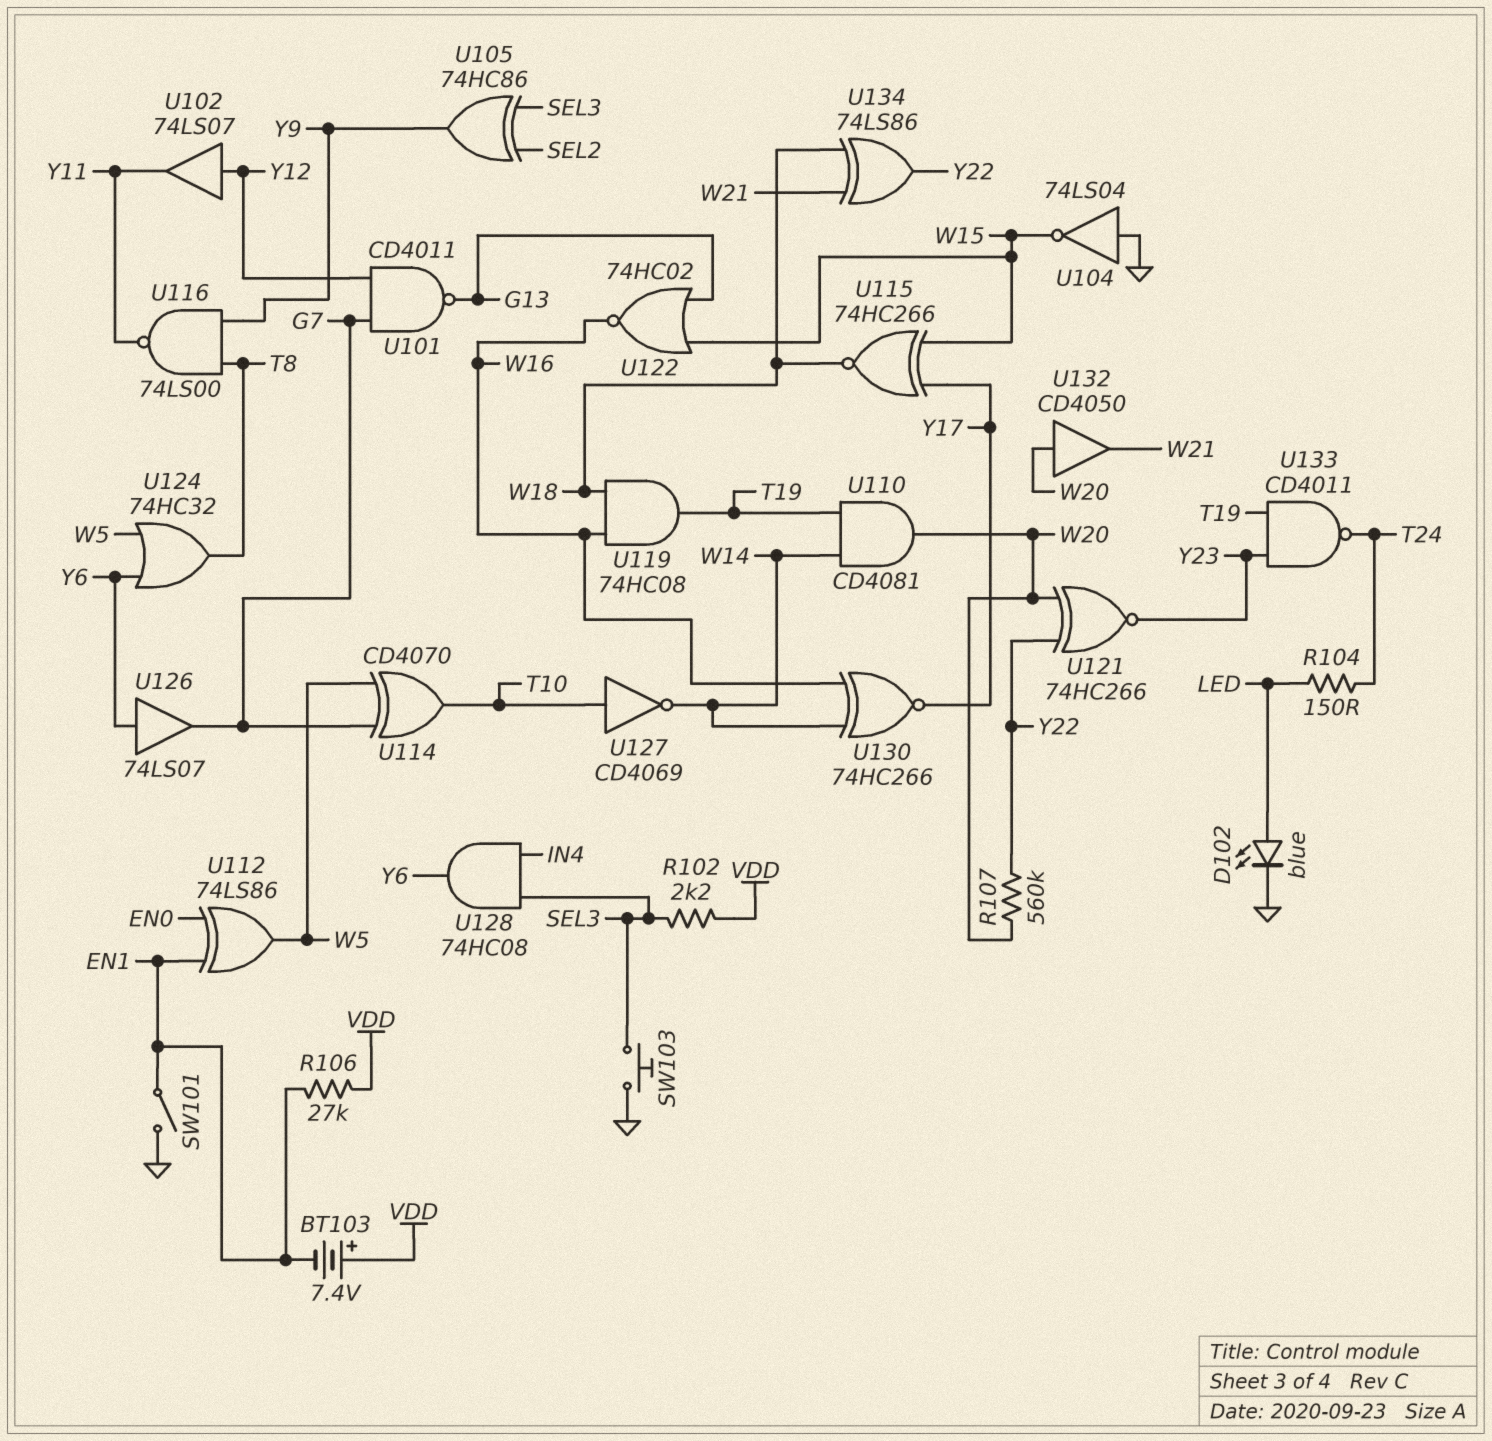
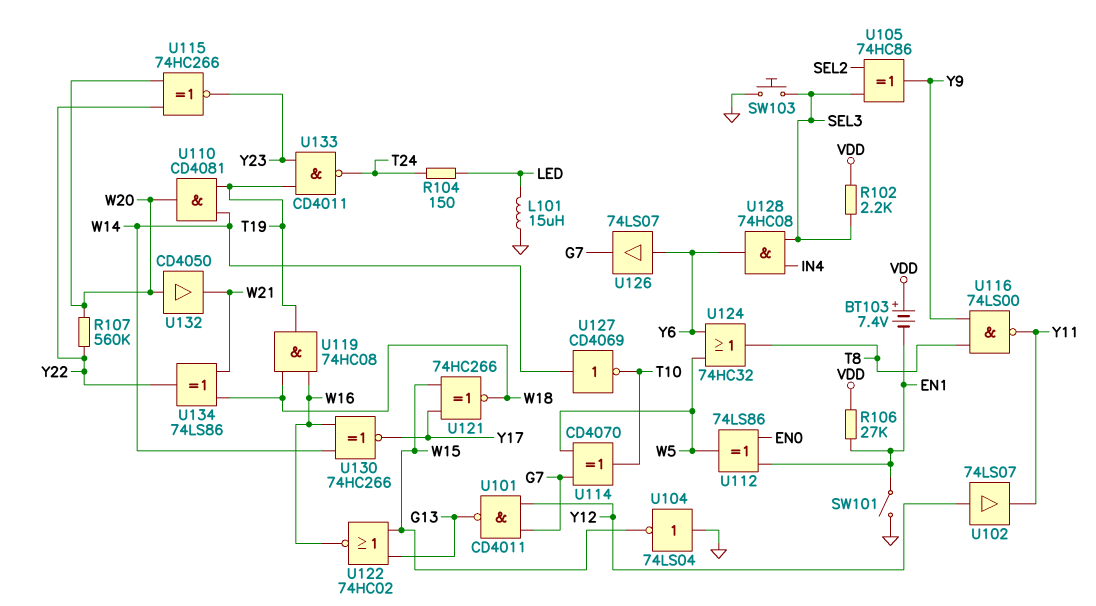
D102: LED blue (A LED, K GND) -> none
L101: none -> 15uH (GND, LED)
U115: XNOR 74HC266 (in W15, in Y17, out W18) -> XNOR 74HC266 (in W20, in Y22, out Y23)
U121: XNOR 74HC266 (in W20, in Y22, out Y23) -> XNOR 74HC266 (in W15, in Y17, out W18)
U127: NOT CD4069 (in T10, out W14) -> NOT CD4069 (in W14, out T10)

